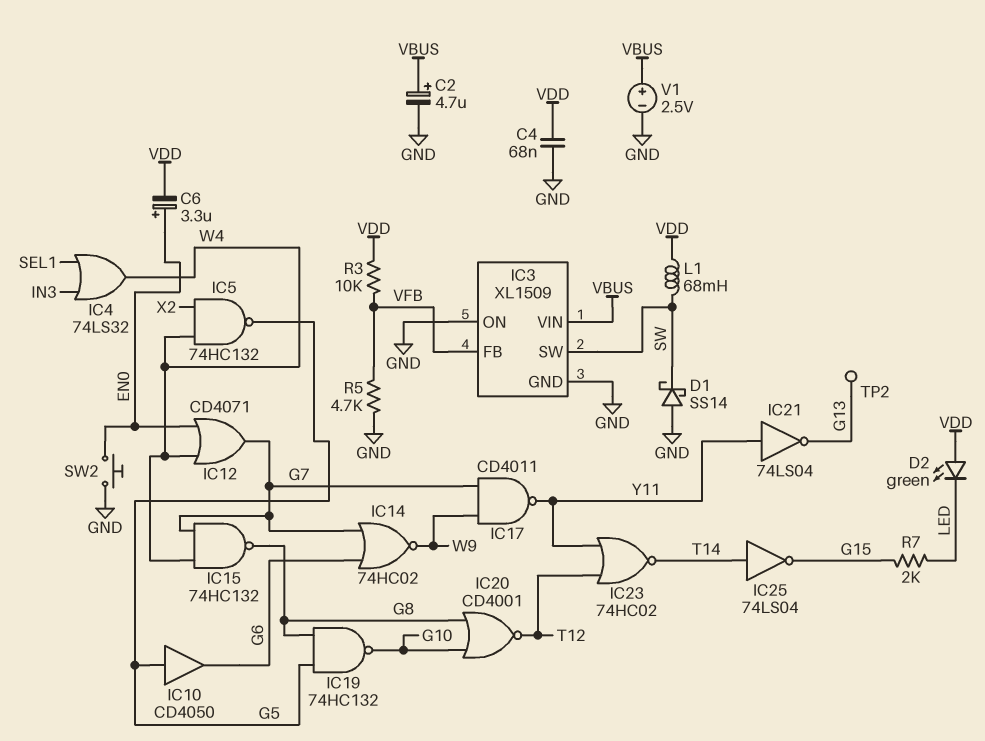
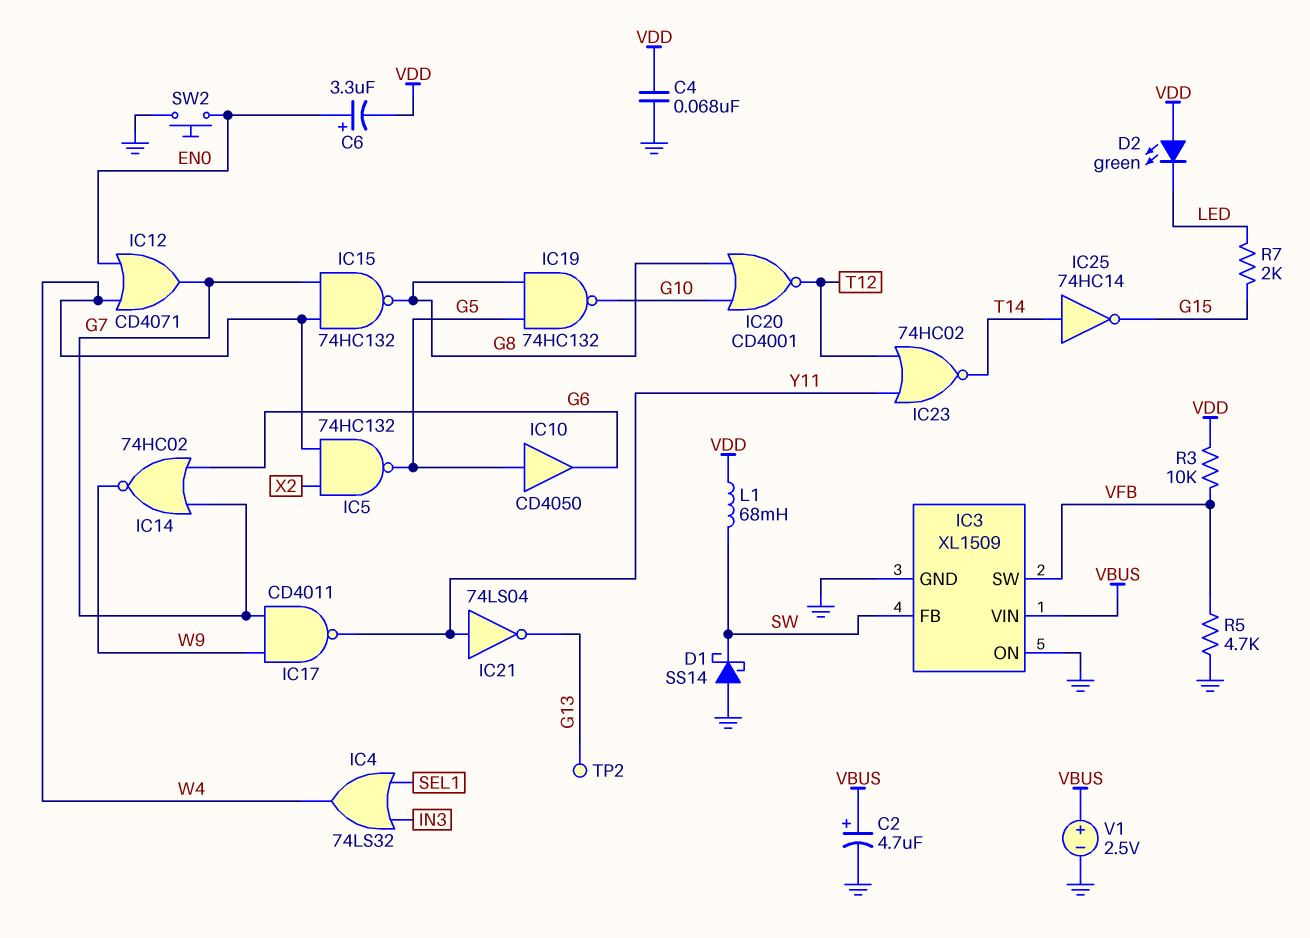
IC3 pin FB: VFB -> SW
IC3 pin SW: SW -> VFB
IC25: NOT 74LS04 (in T14, out G15) -> NOT 74HC14 (in T14, out G15)

